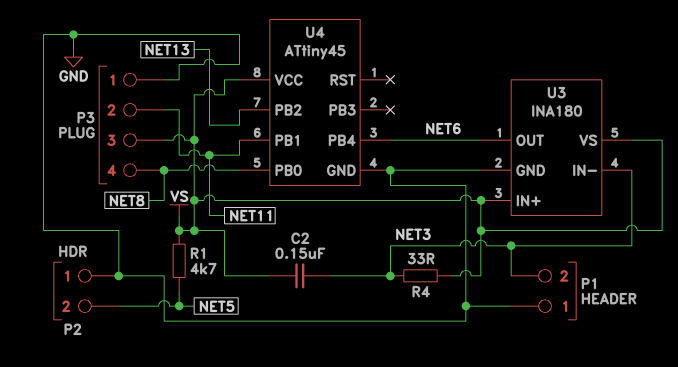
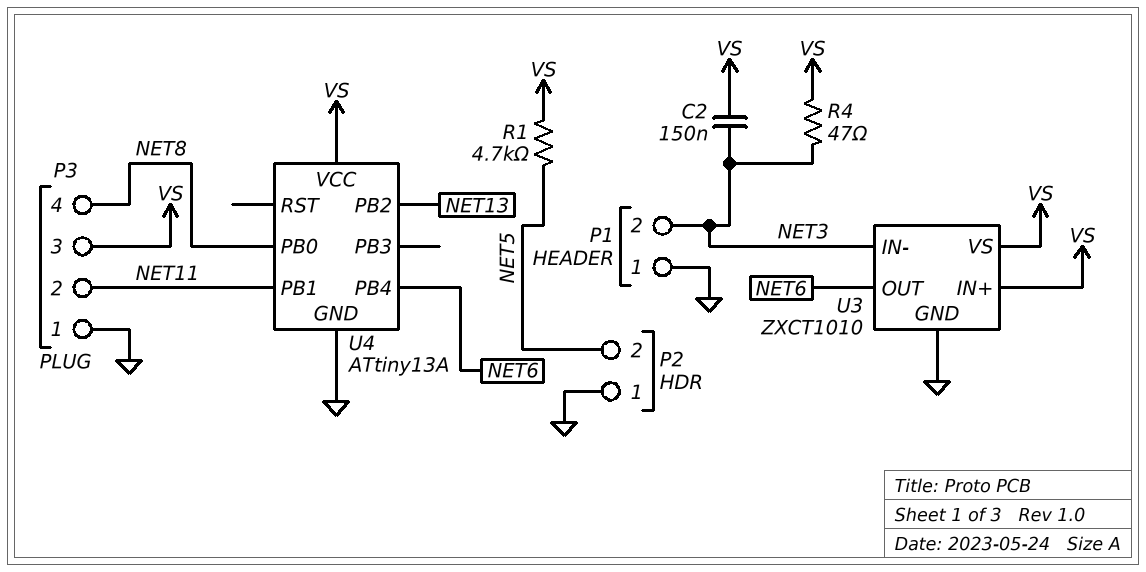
R4: 33 (NET3, VS) -> 47 (NET3, VS)
U3: INA180 -> ZXCT1010
U4: ATtiny45 -> ATtiny13A

